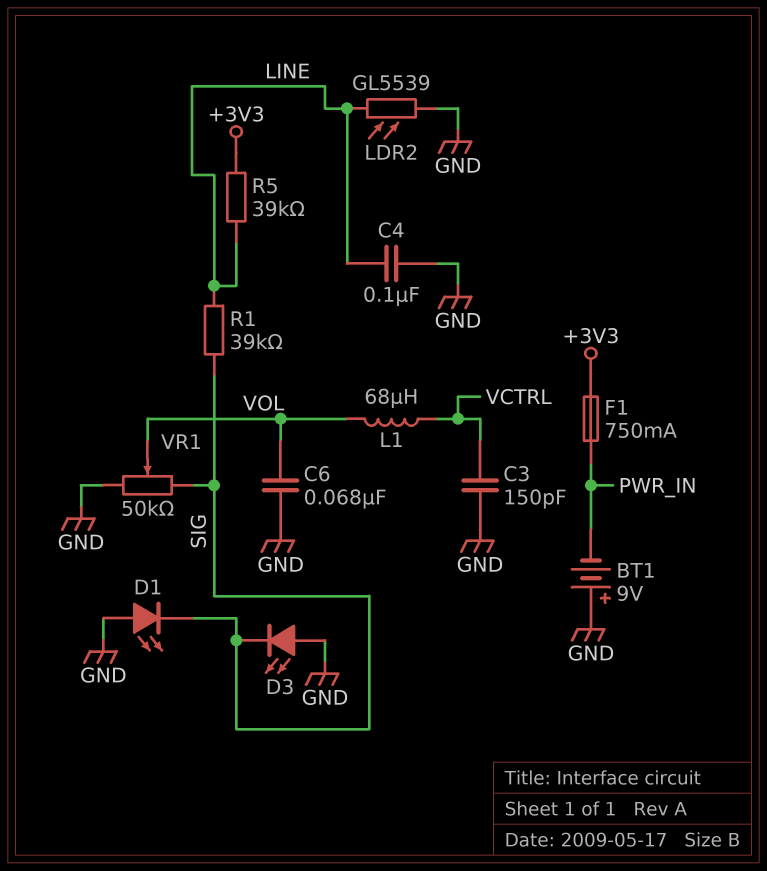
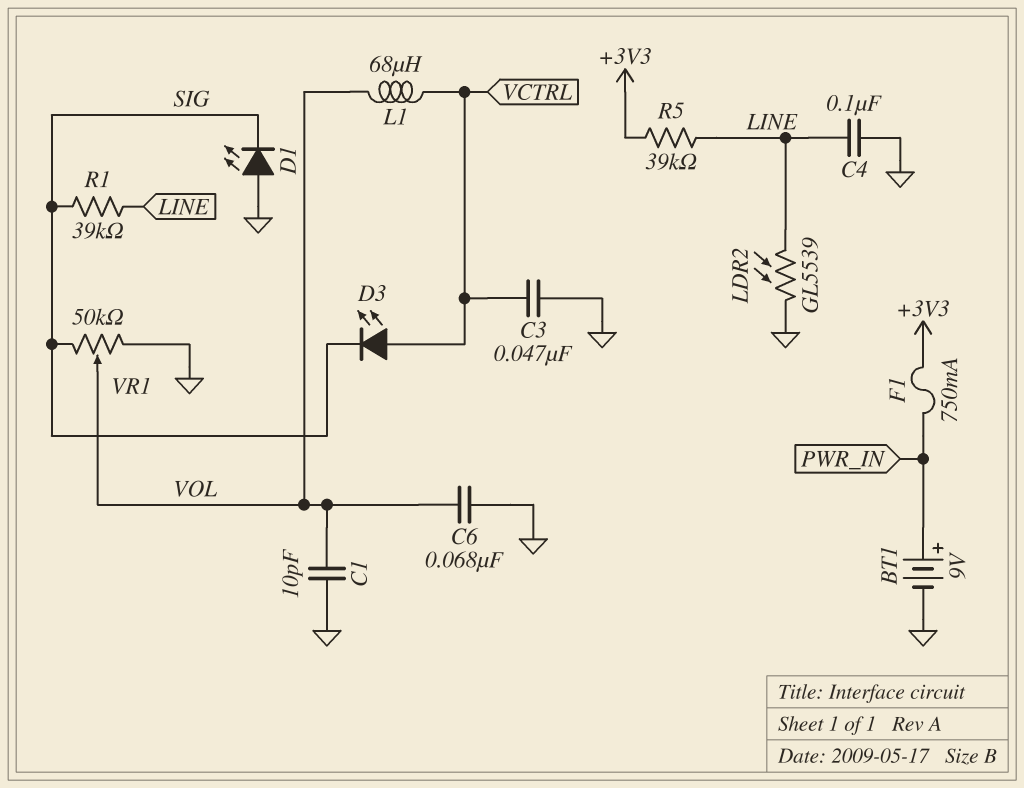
BT1: 9V (plus GND, minus PWR_IN) -> 9V (plus PWR_IN, minus GND)
C1: none -> 10pF (GND, VOL)
C3: 150pF (GND, VCTRL) -> 47nF (GND, VCTRL)
D3: LED (A GND, K SIG) -> LED (A VCTRL, K SIG)

